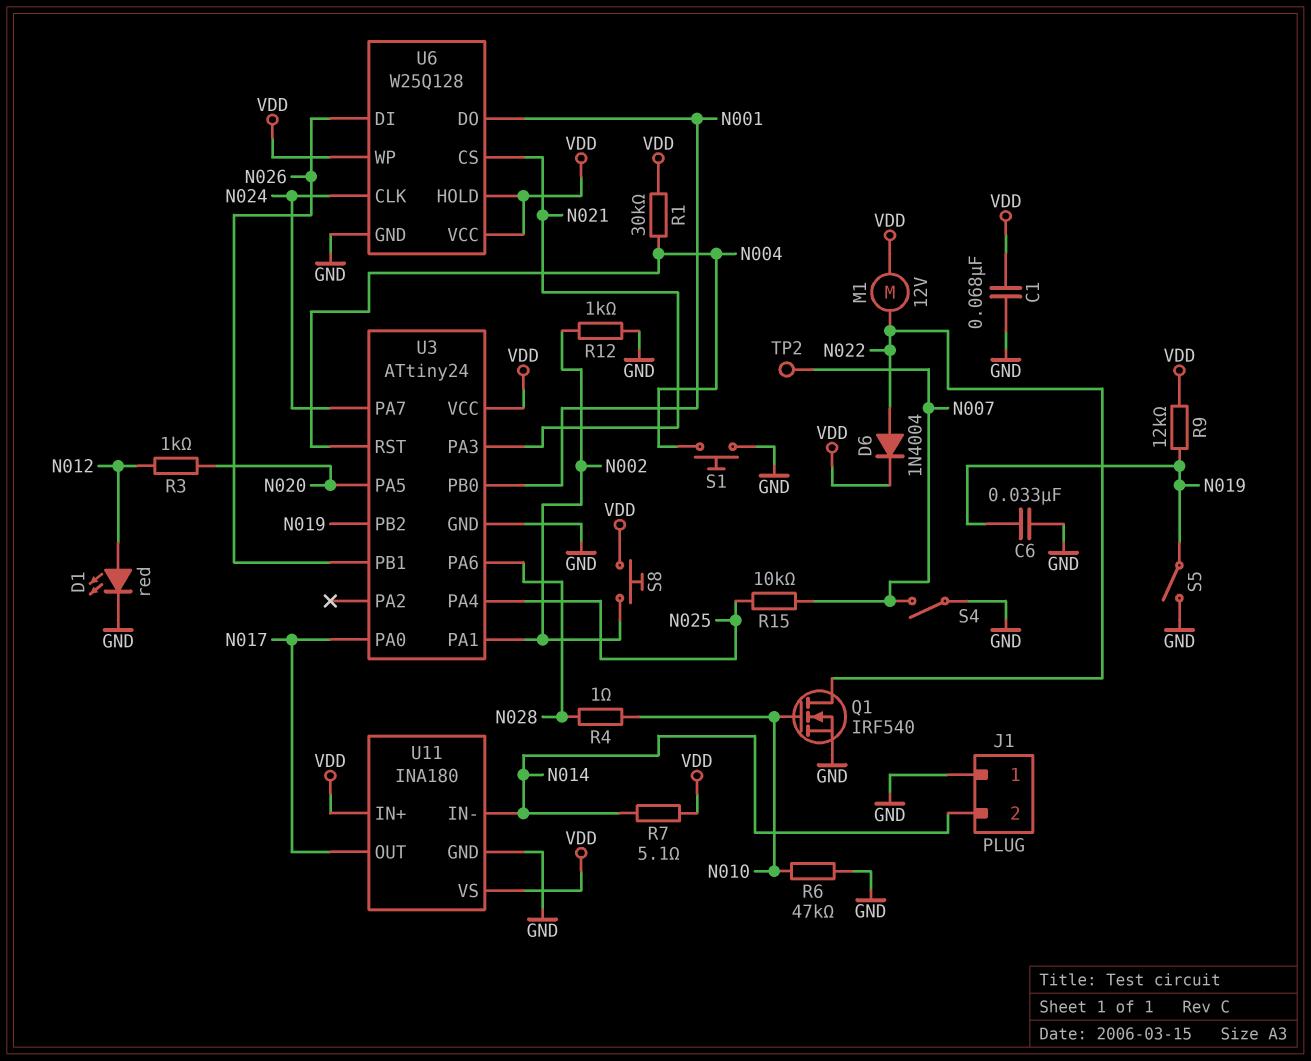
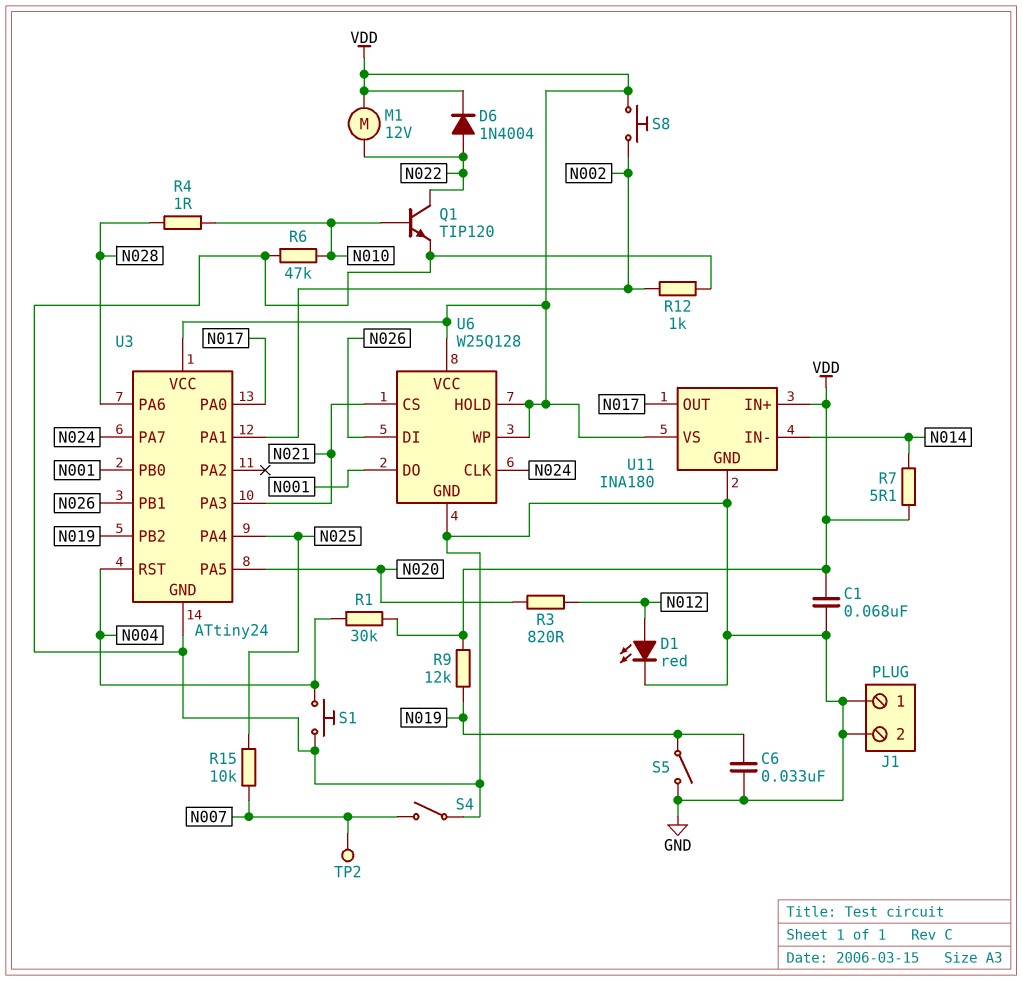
J1 pin 2: N014 -> GND
Q1: NMOS IRF540 (G N010, D N022, S GND) -> NPN TIP120 (B N010, C N022, E GND)
R3: 1k (N012, N020) -> 820 (N012, N020)

